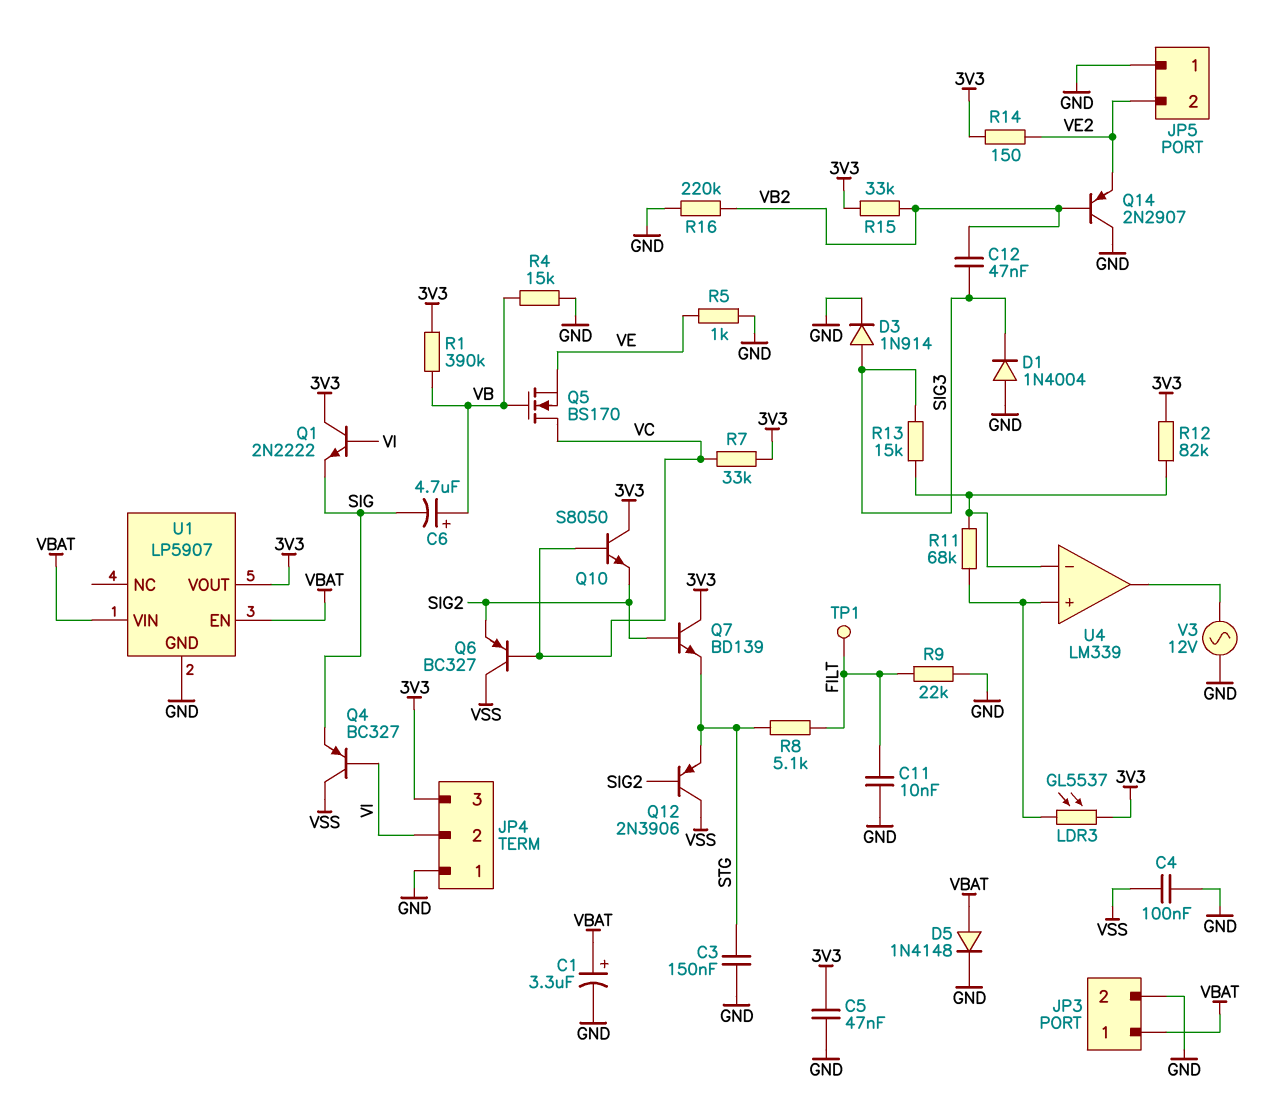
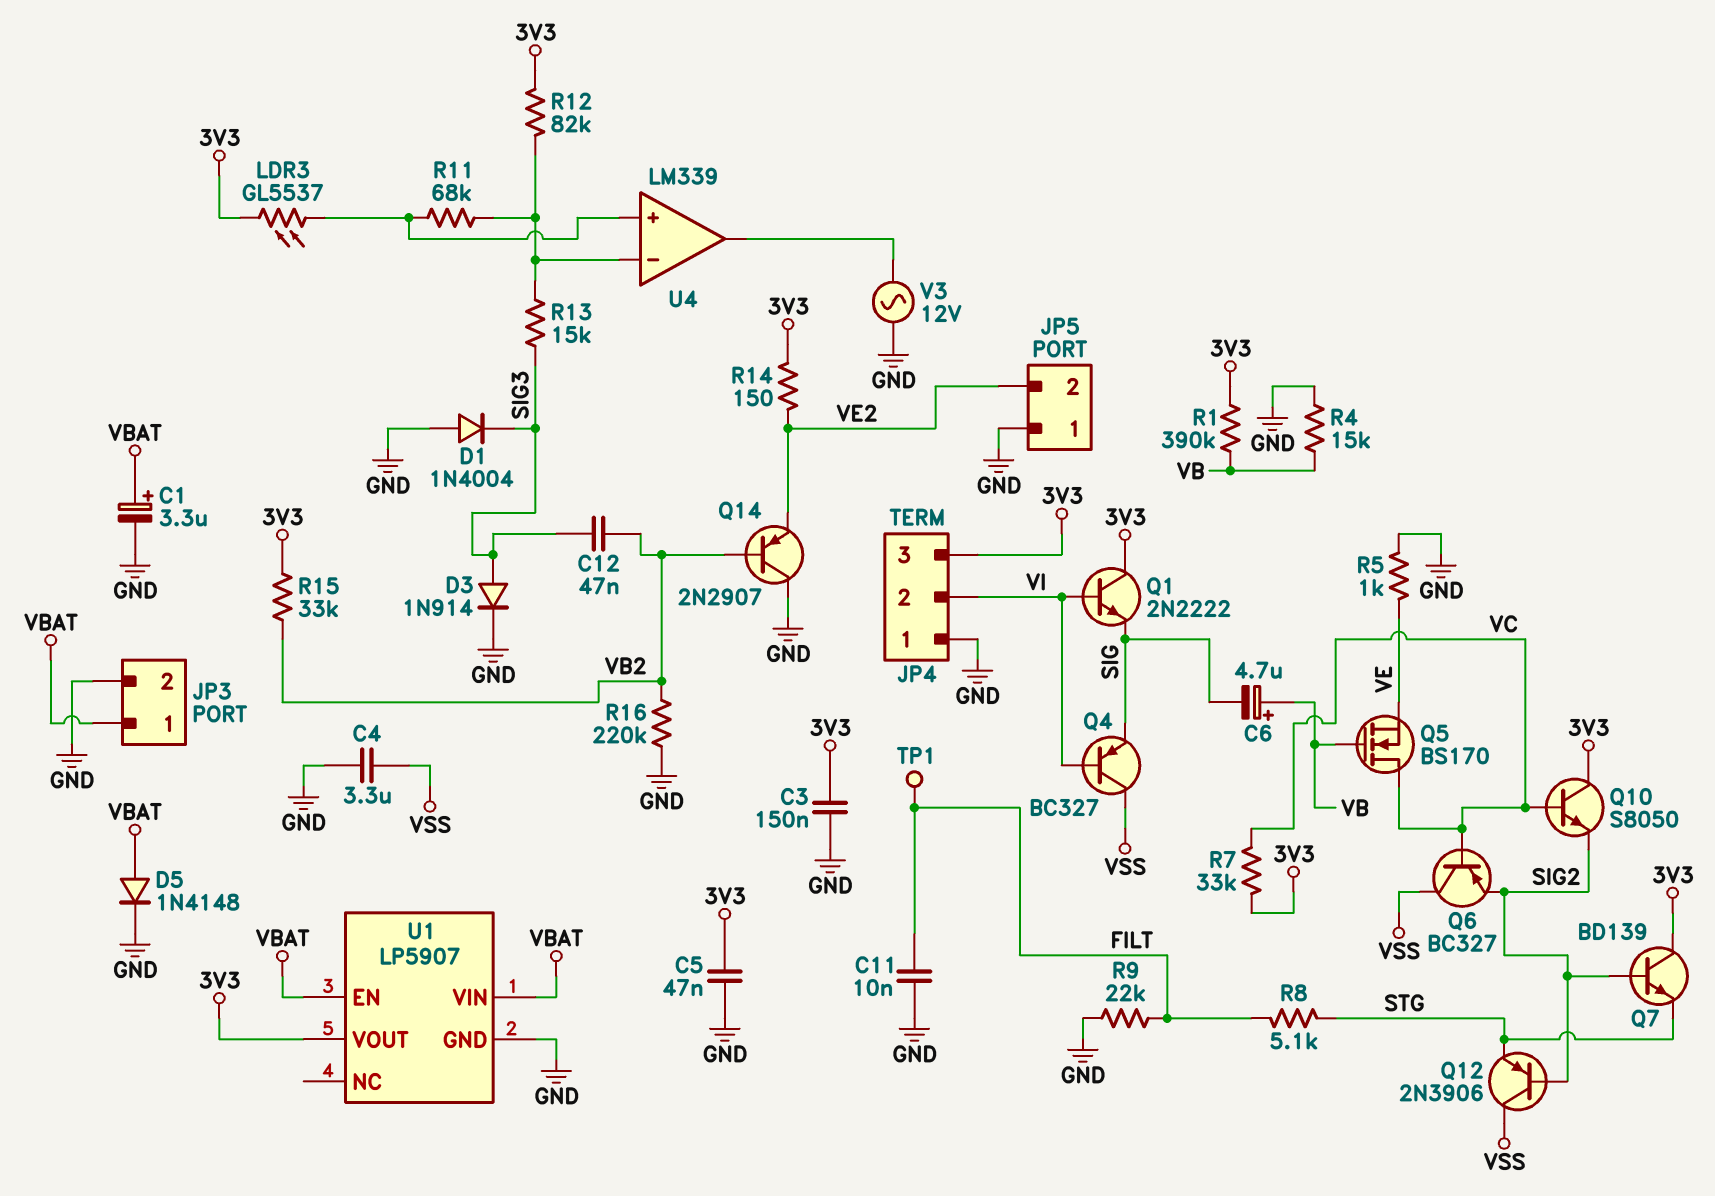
C3: 150nF (GND, STG) -> 150nF (3V3, GND)
C4: 100nF (GND, VSS) -> 3.3uF (GND, VSS)

